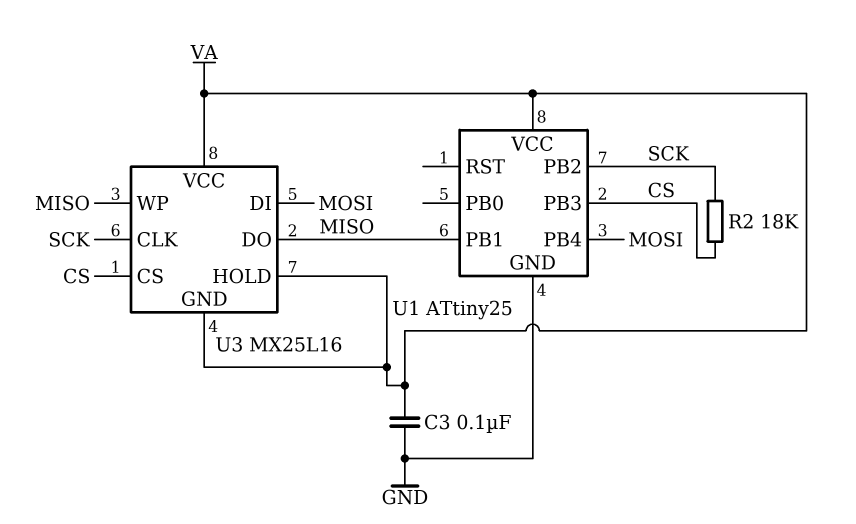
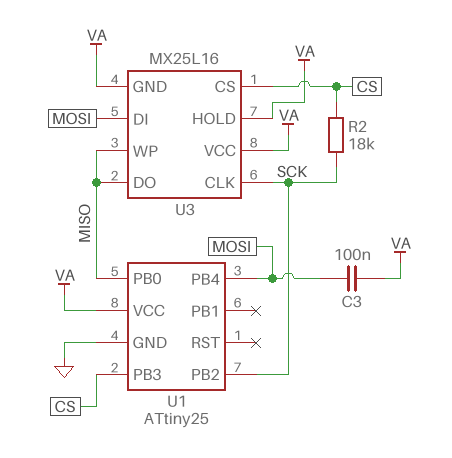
C3: 100nF (GND, VA) -> 100nF (MOSI, VA)
U1 pin PB0: none -> MISO
U1 pin PB1: MISO -> none

